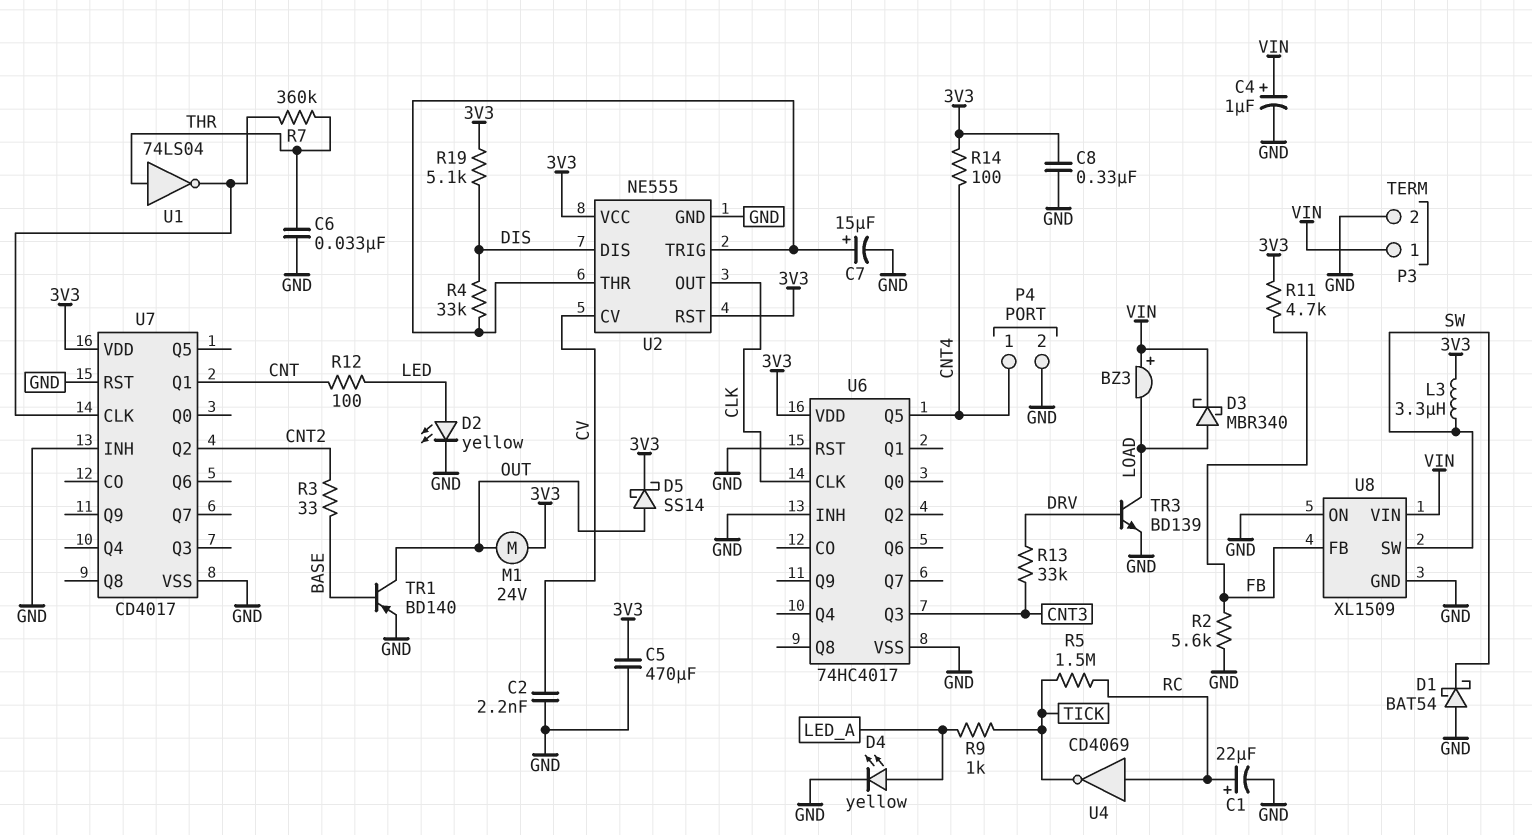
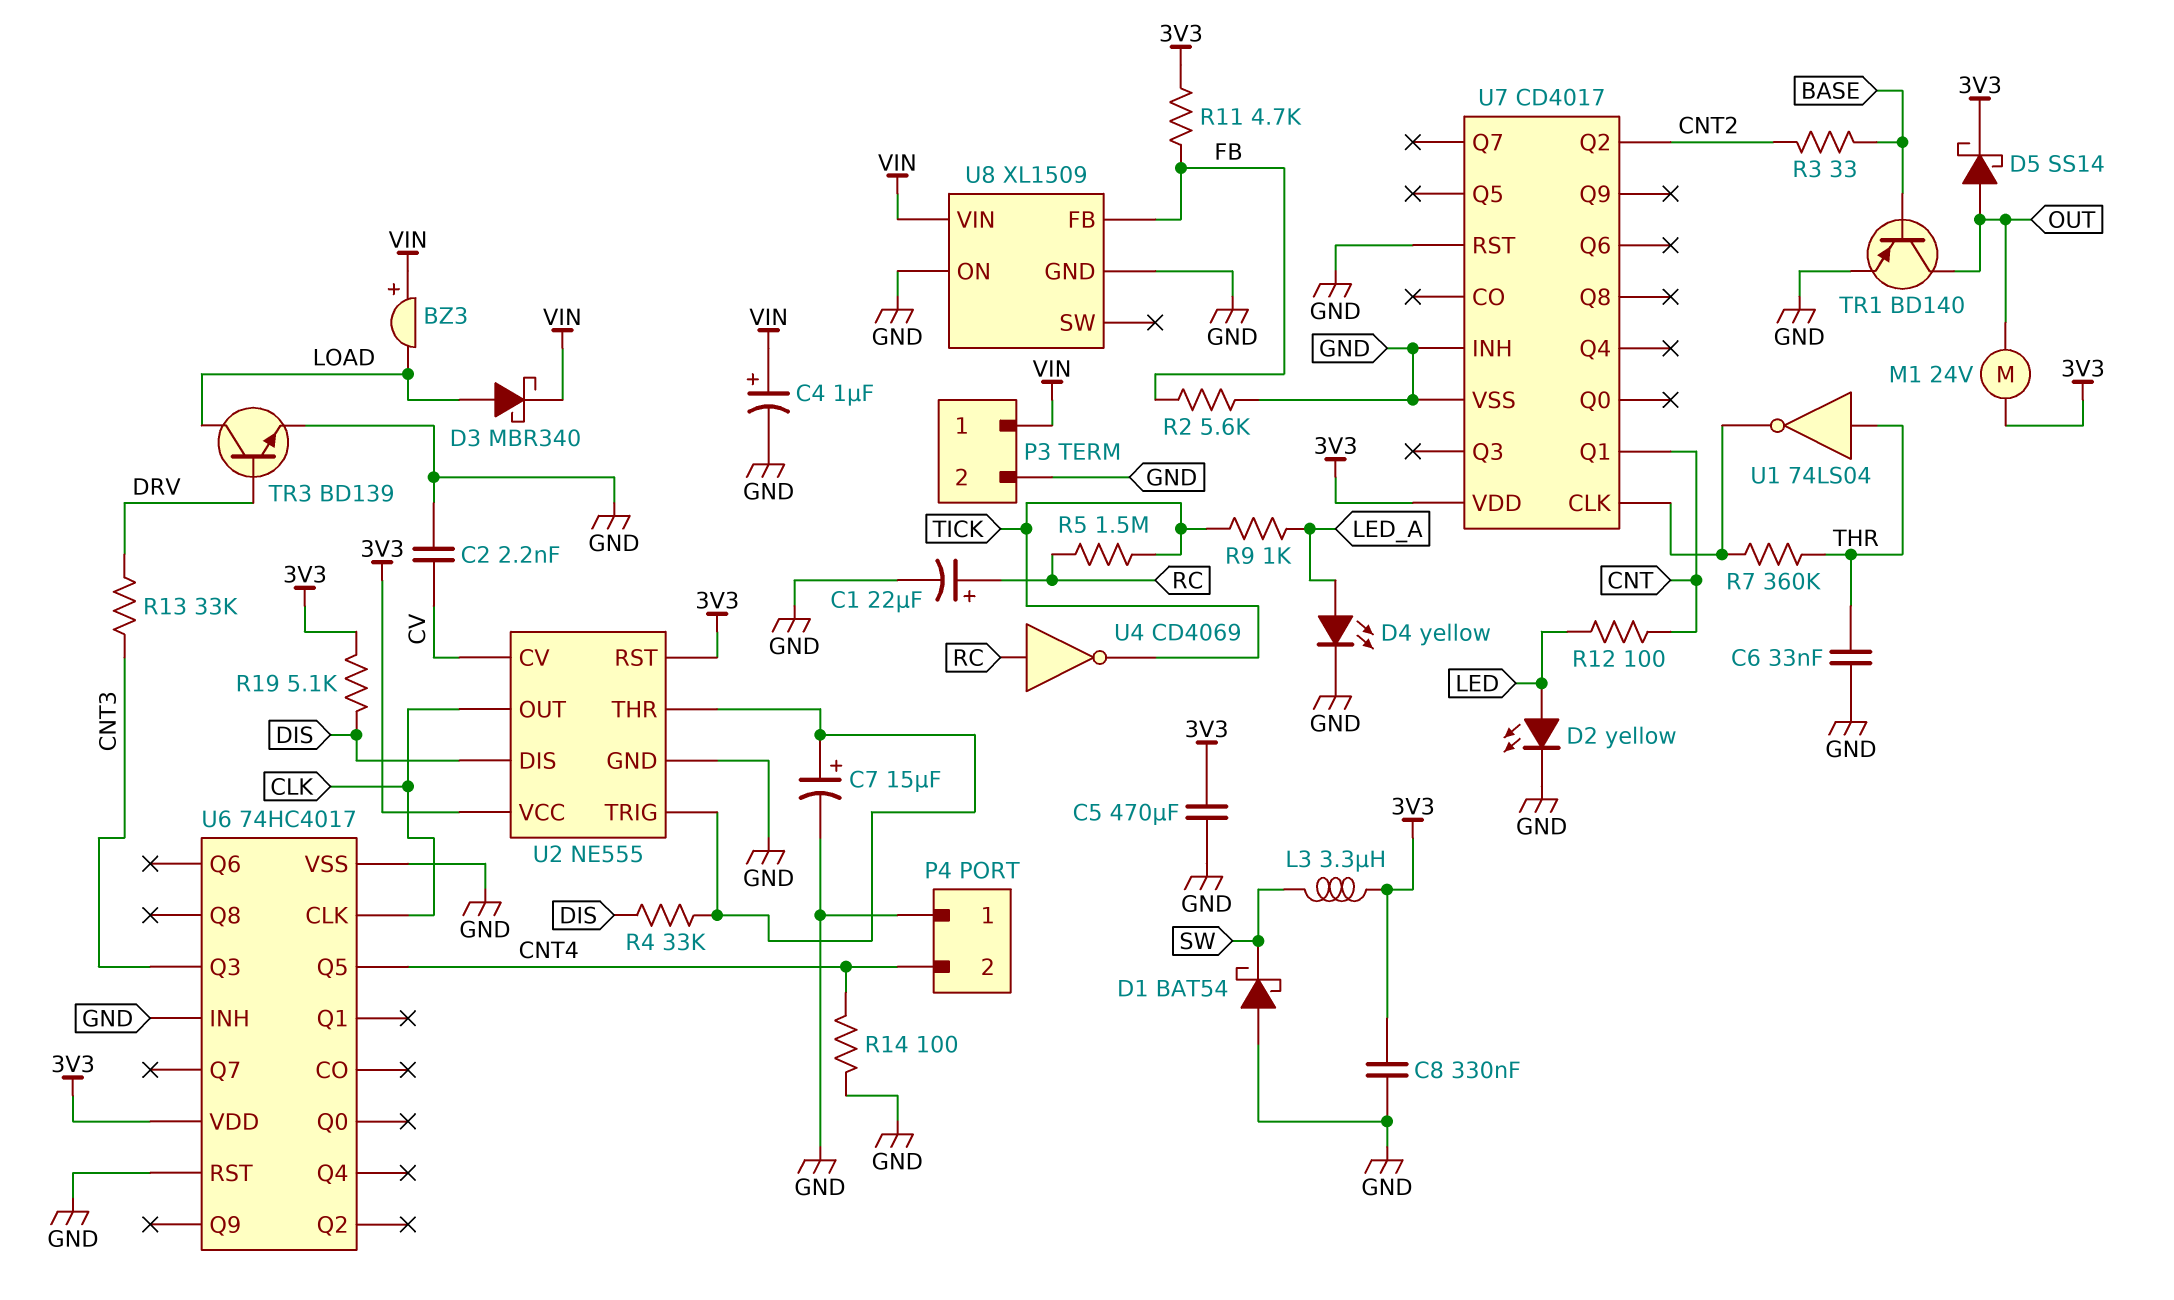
P4 pin 1: CNT4 -> GND
P4 pin 2: GND -> CNT4
R14: 100 (3V3, CNT4) -> 100 (CNT4, GND)
U8 pin SW: SW -> none

